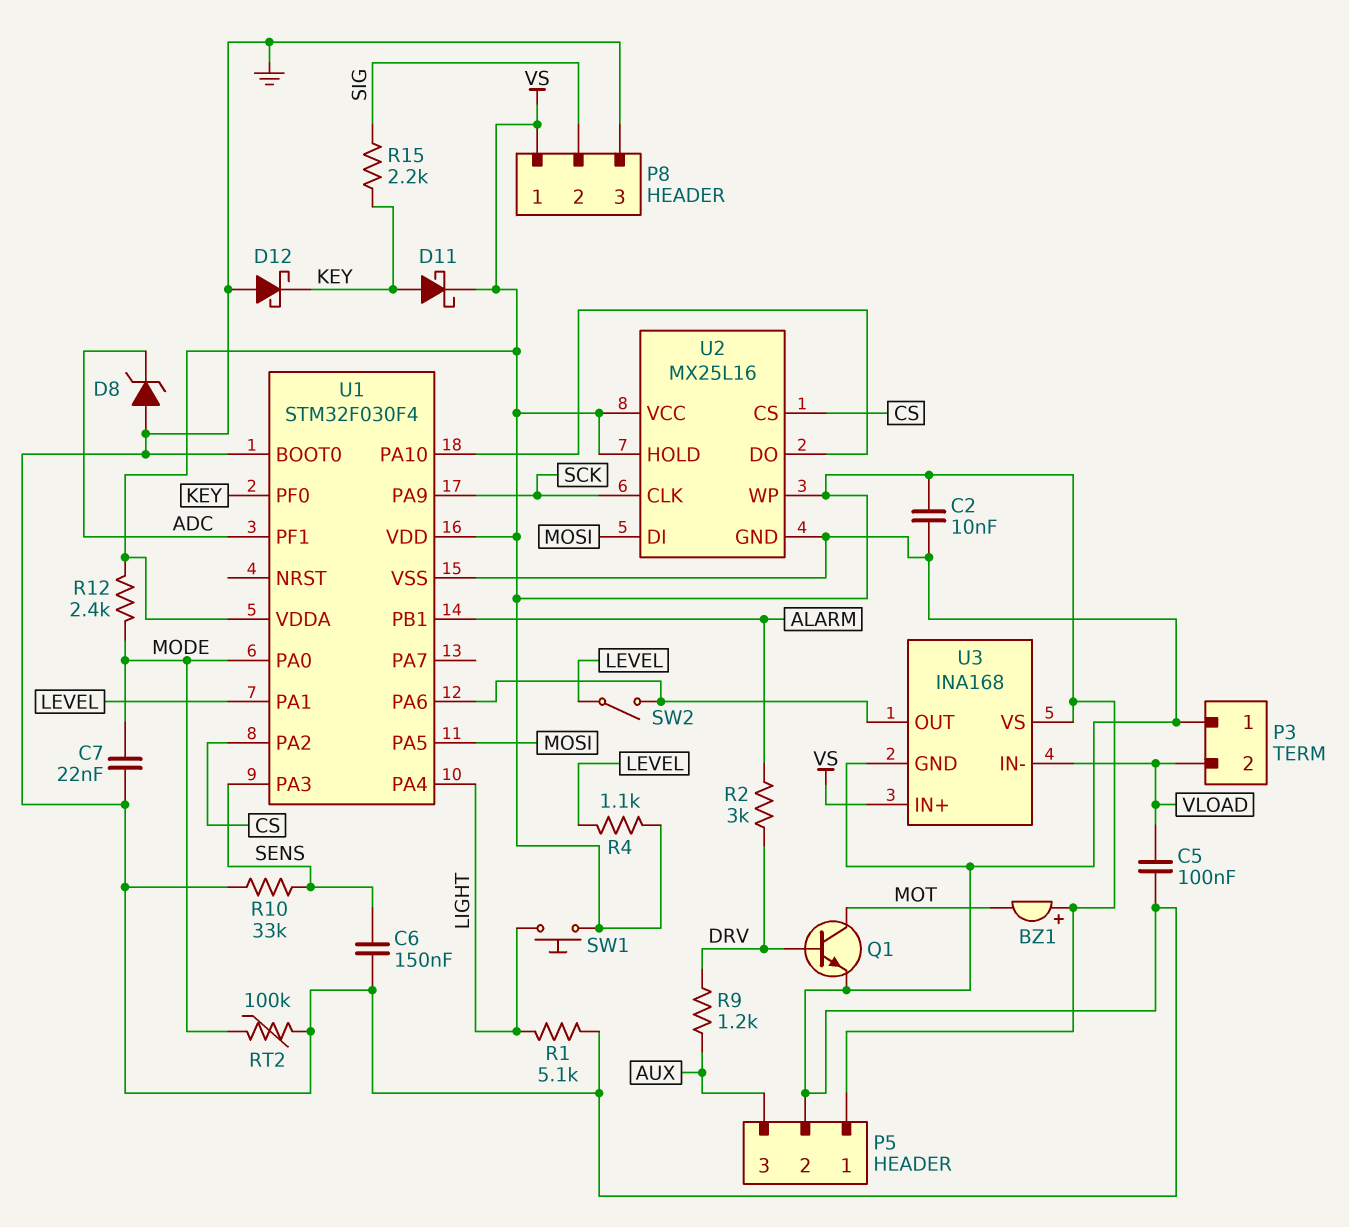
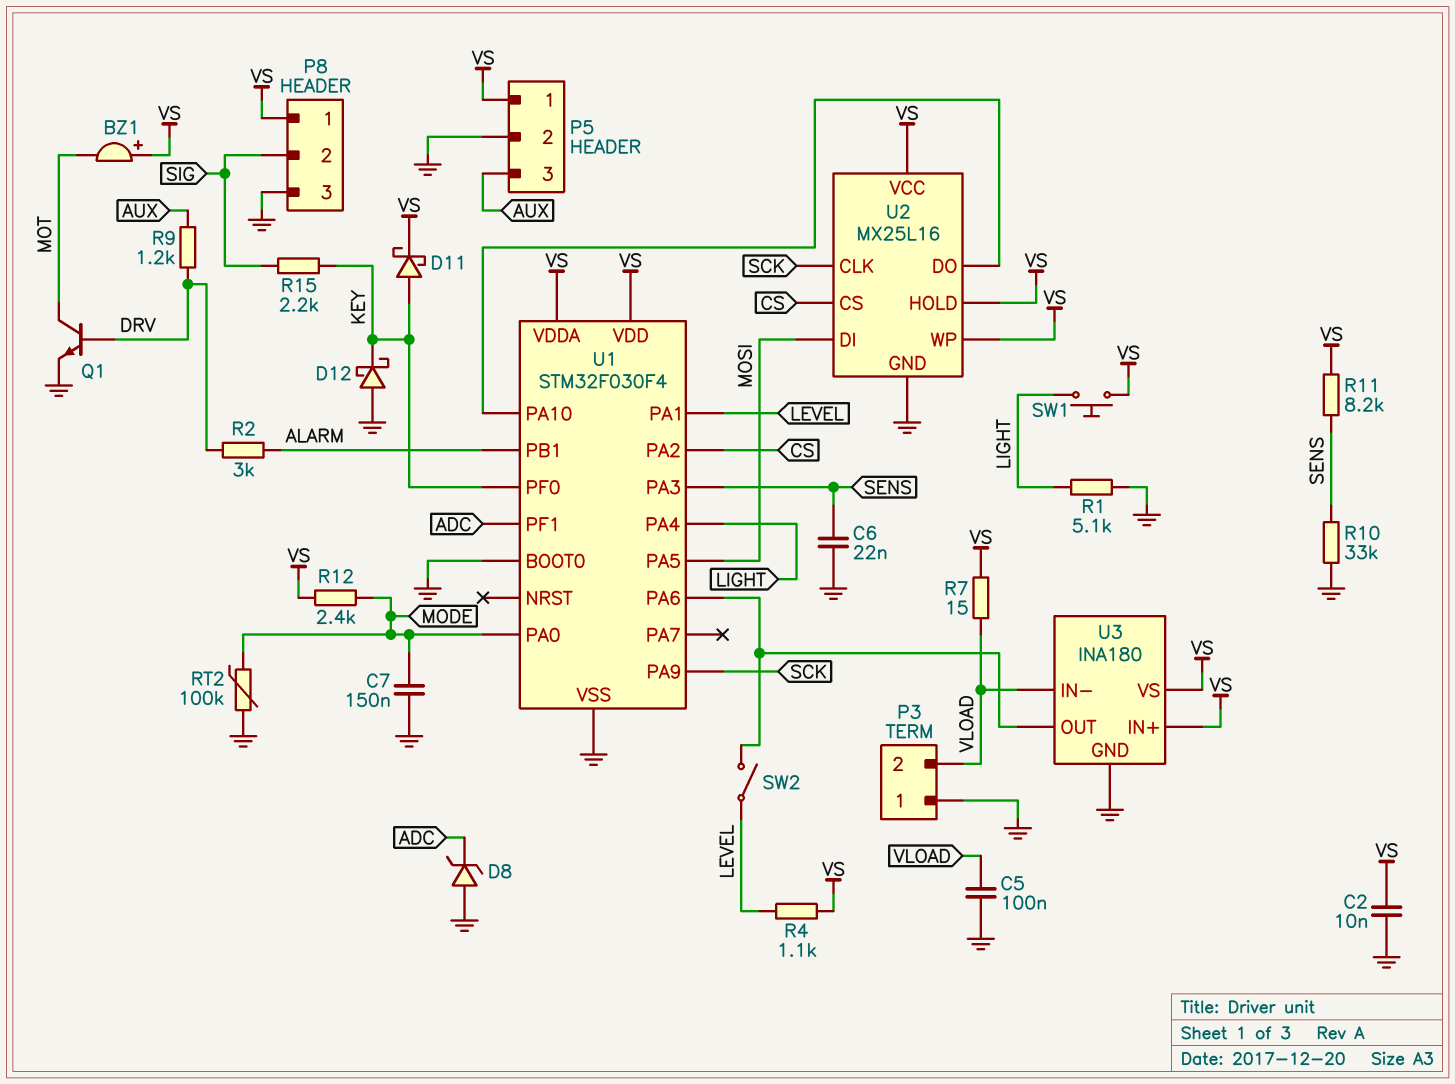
C6: 150nF (GND, SENS) -> 22nF (GND, SENS)
C7: 22nF (GND, MODE) -> 150nF (GND, MODE)
R7: none -> 15 (VLOAD, VS)
R11: none -> 8.2k (SENS, VS)
U3: INA168 -> INA180

